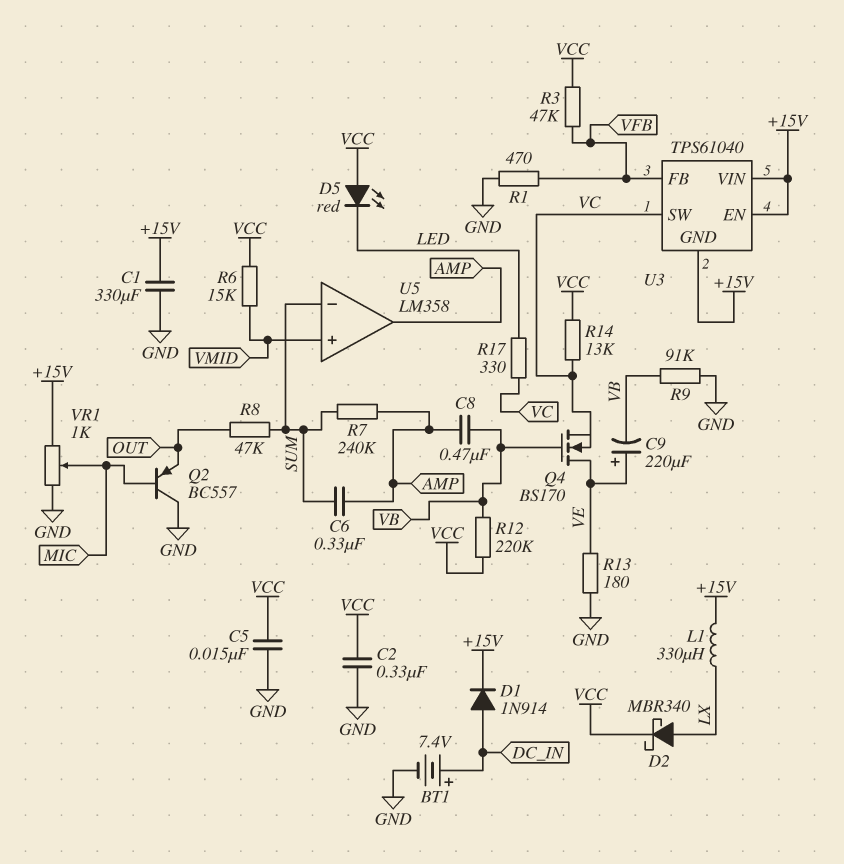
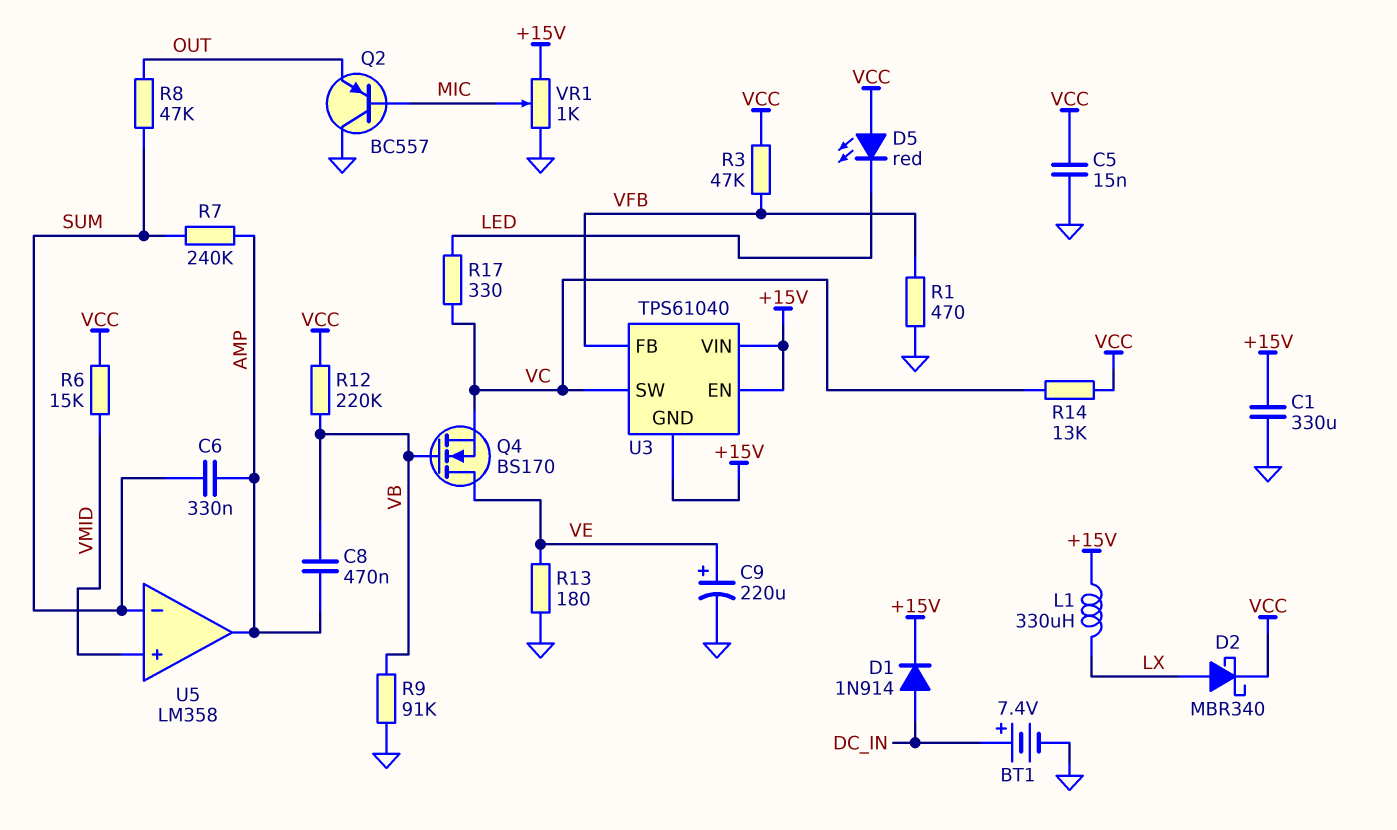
C2: 330nF (GND, VCC) -> none
C9: 220uF (plus VE, minus VB) -> 220uF (plus VE, minus GND)

